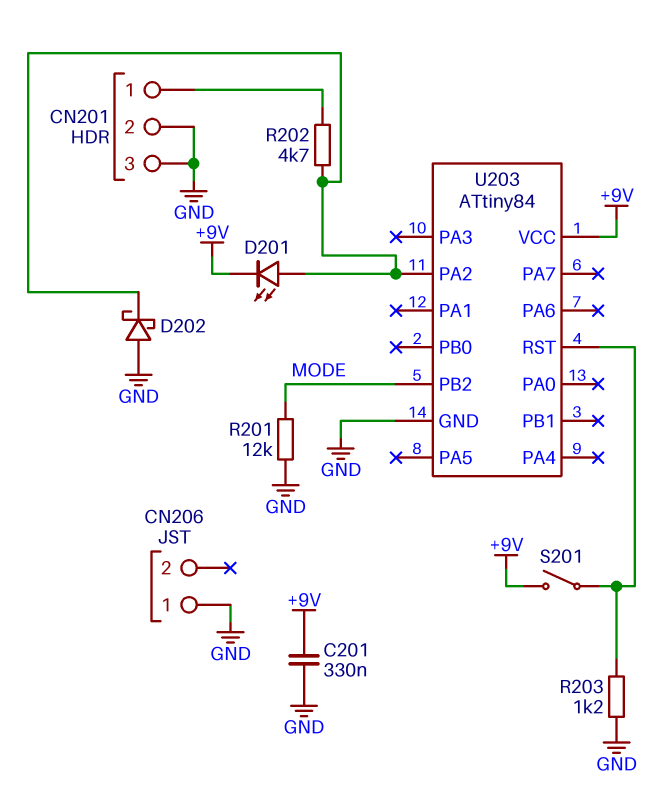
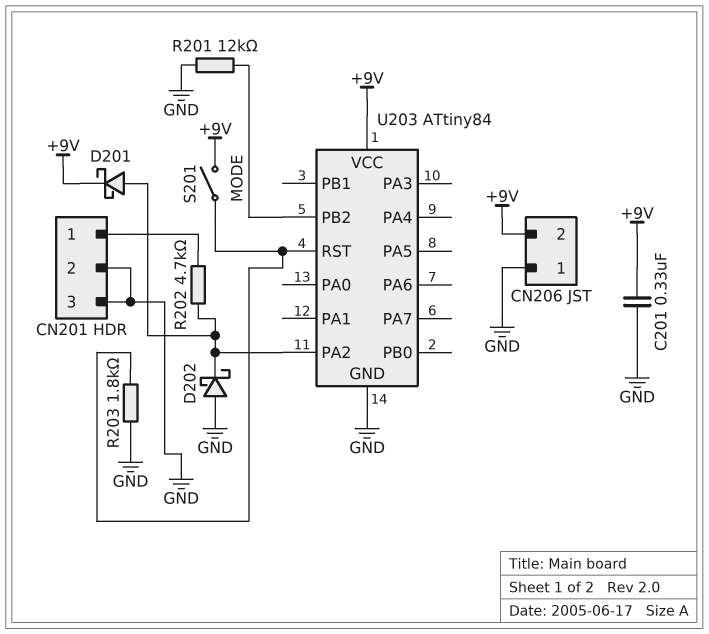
CN206 pin 2: none -> +9V
D201: LED (A U203/PA2, K +9V) -> schottky (A U203/PA2, K +9V)
R203: 1.2k (GND, U203/RST) -> 1.8k (GND, U203/RST)

